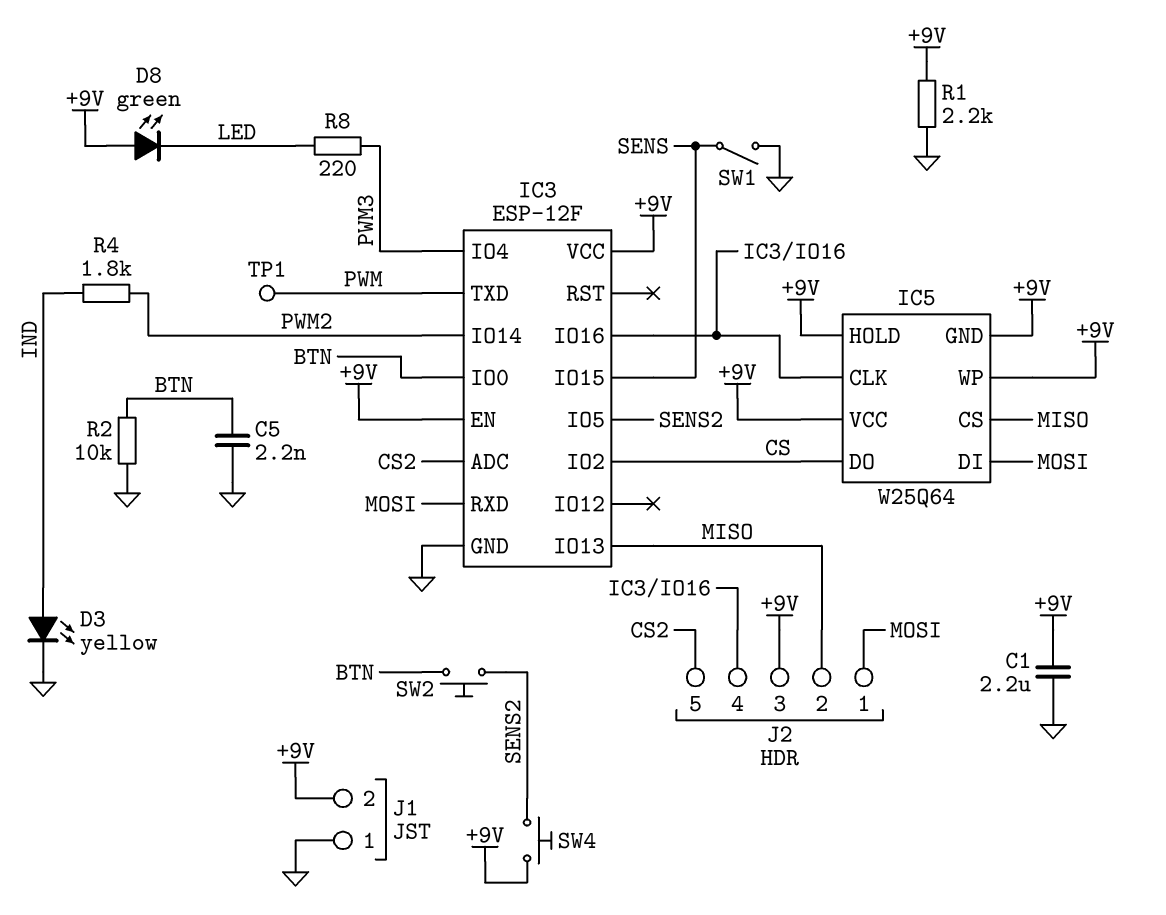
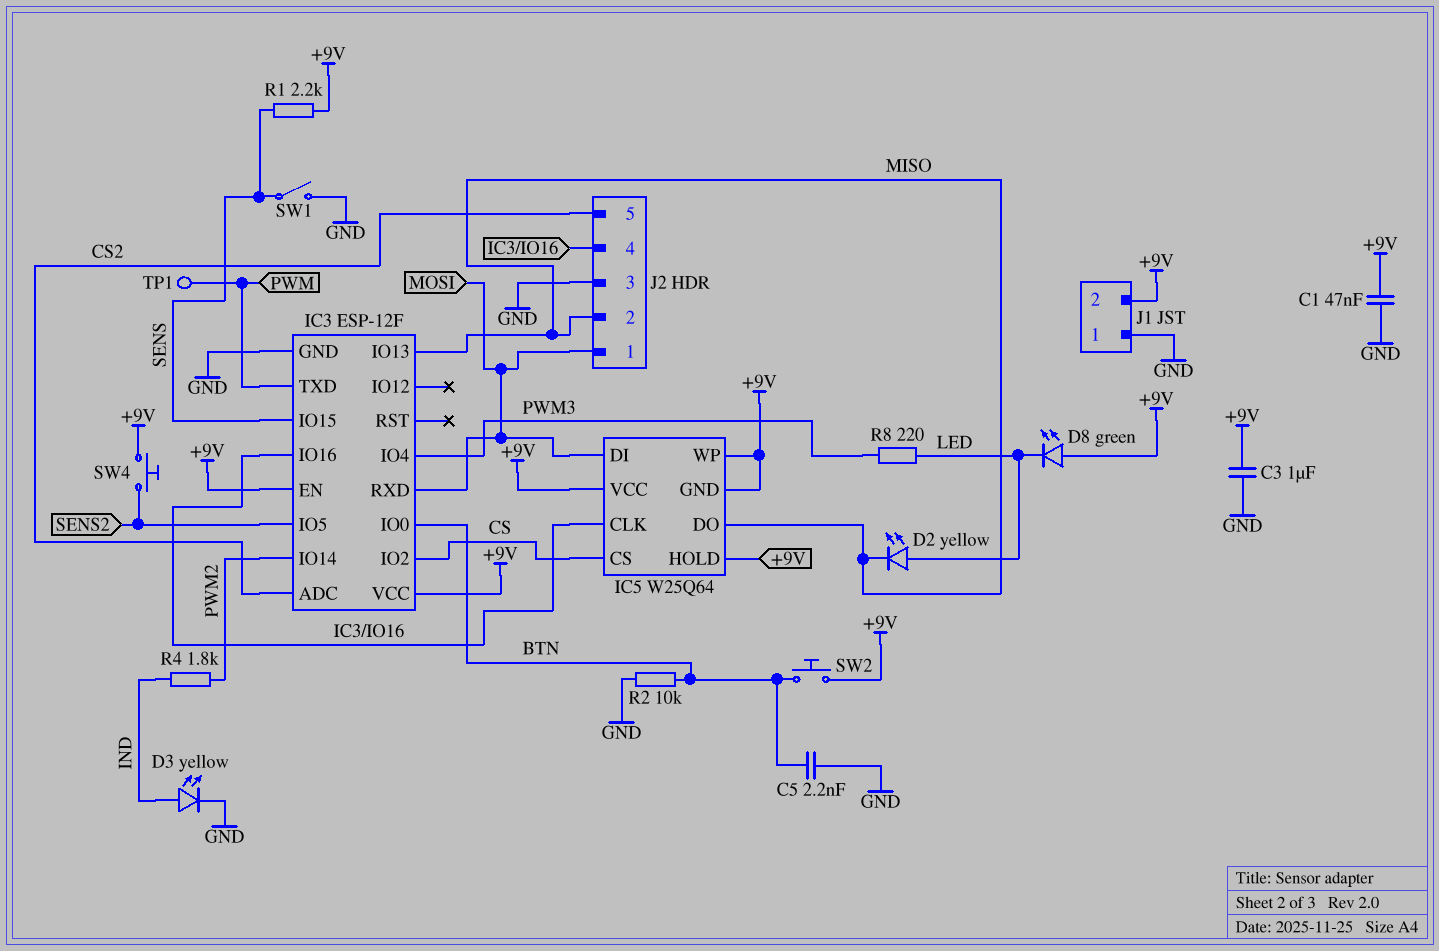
C1: 2.2uF (+9V, GND) -> 47nF (+9V, GND)
C3: none -> 1uF (+9V, GND)
D2: none -> LED yellow (A LED, K MISO)
IC5 pin CS: MISO -> CS
IC5 pin DO: CS -> MISO
J2 pin 3: +9V -> GND
R1: 2.2k (+9V, GND) -> 2.2k (+9V, SENS)
SW2: button (BTN, SENS2) -> button (+9V, BTN)

